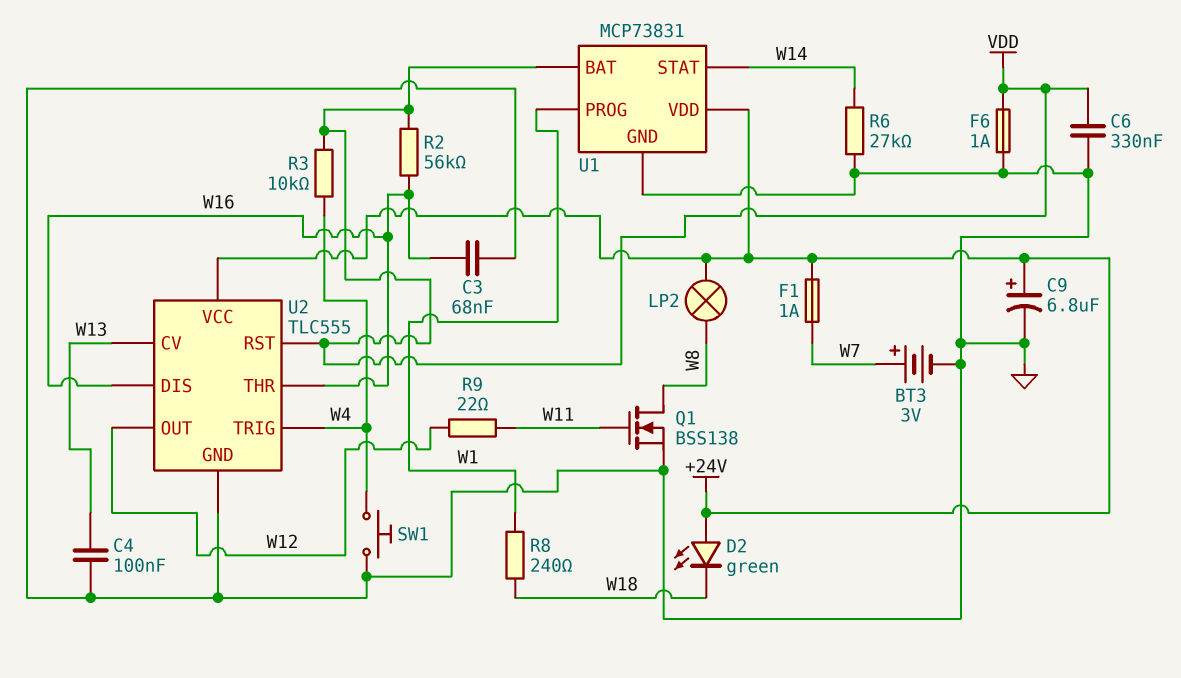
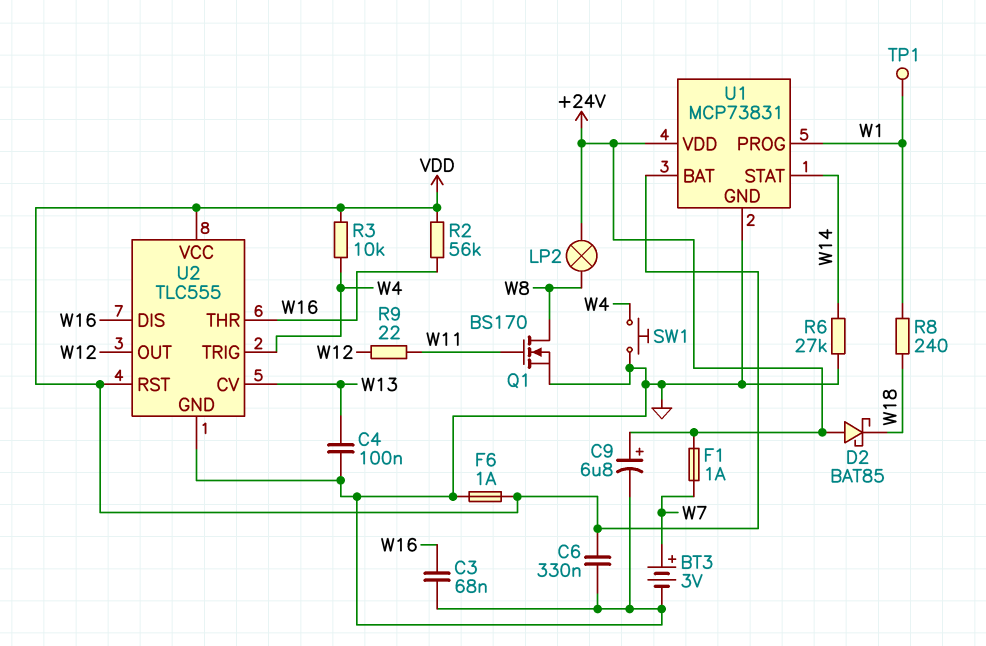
D2: LED green (A +24V, K W18) -> schottky BAT85 (A +24V, K W18)
Q1: NMOS BSS138 (G W11, D W8, S GND) -> NMOS BS170 (G W11, D W8, S GND)
TP1: none -> test point (W1)
U2 pin VCC: +24V -> VDD

